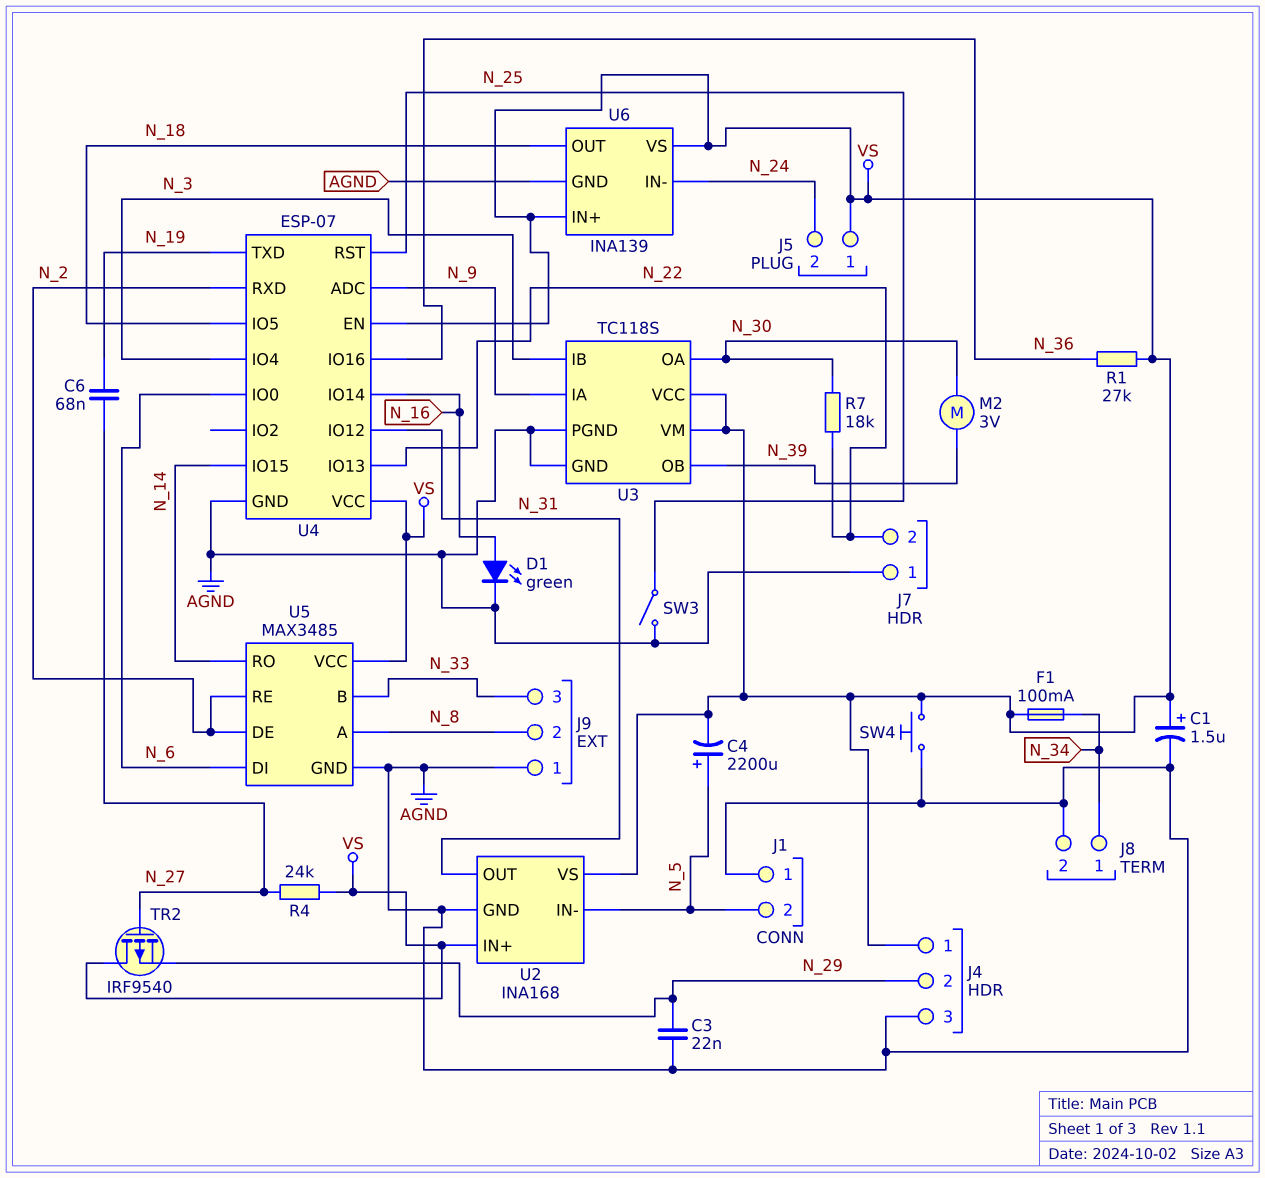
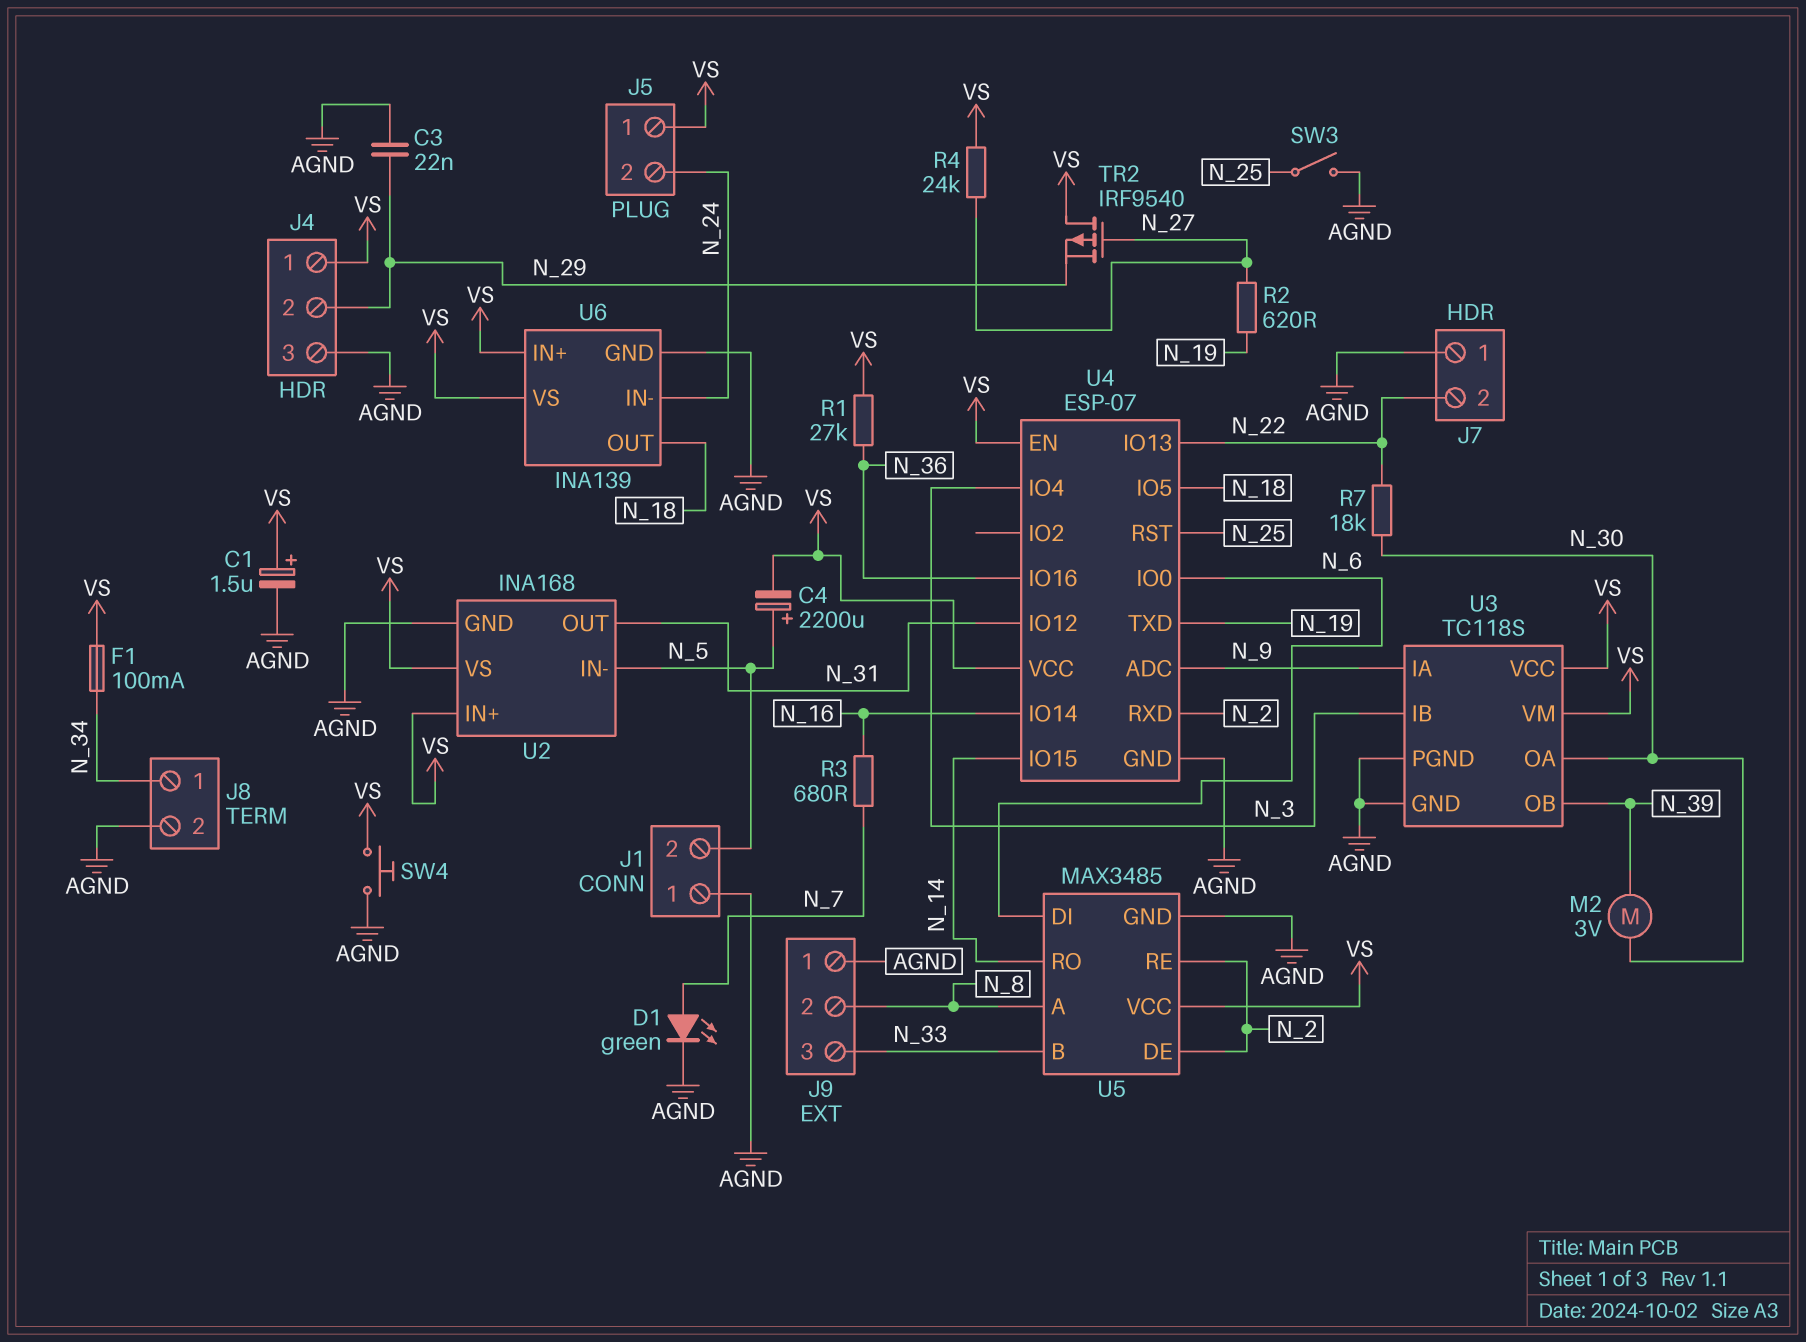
C6: 68nF (N_19, N_27) -> none
D1: LED green (A N_16, K AGND) -> LED green (A N_7, K AGND)
R2: none -> 620 (N_19, N_27)
R3: none -> 680 (N_7, N_16)

